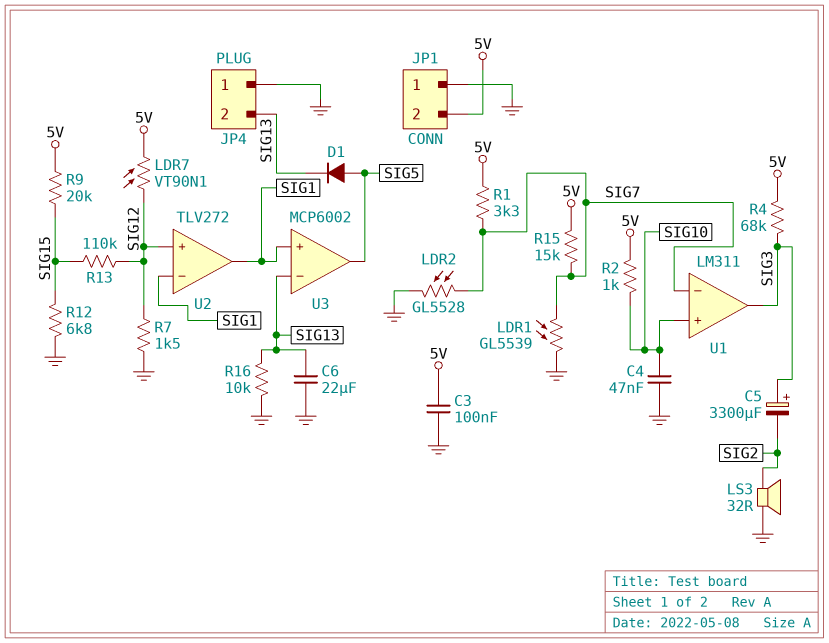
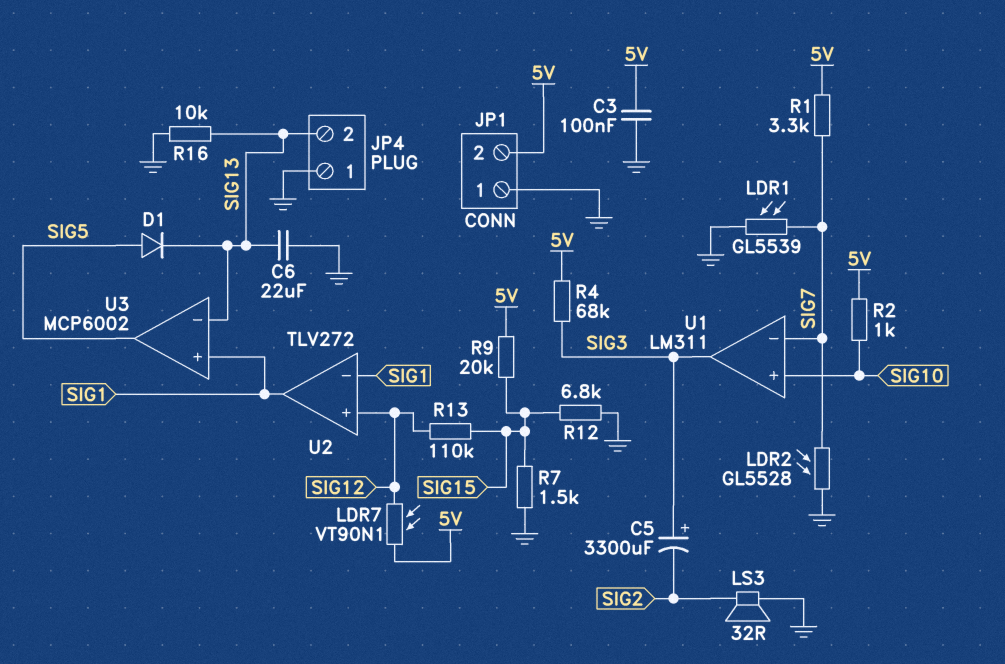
C4: 47nF (GND, SIG10) -> none
R7: 1.5k (GND, SIG12) -> 1.5k (GND, SIG15)
R15: 15k (5V, SIG7) -> none

